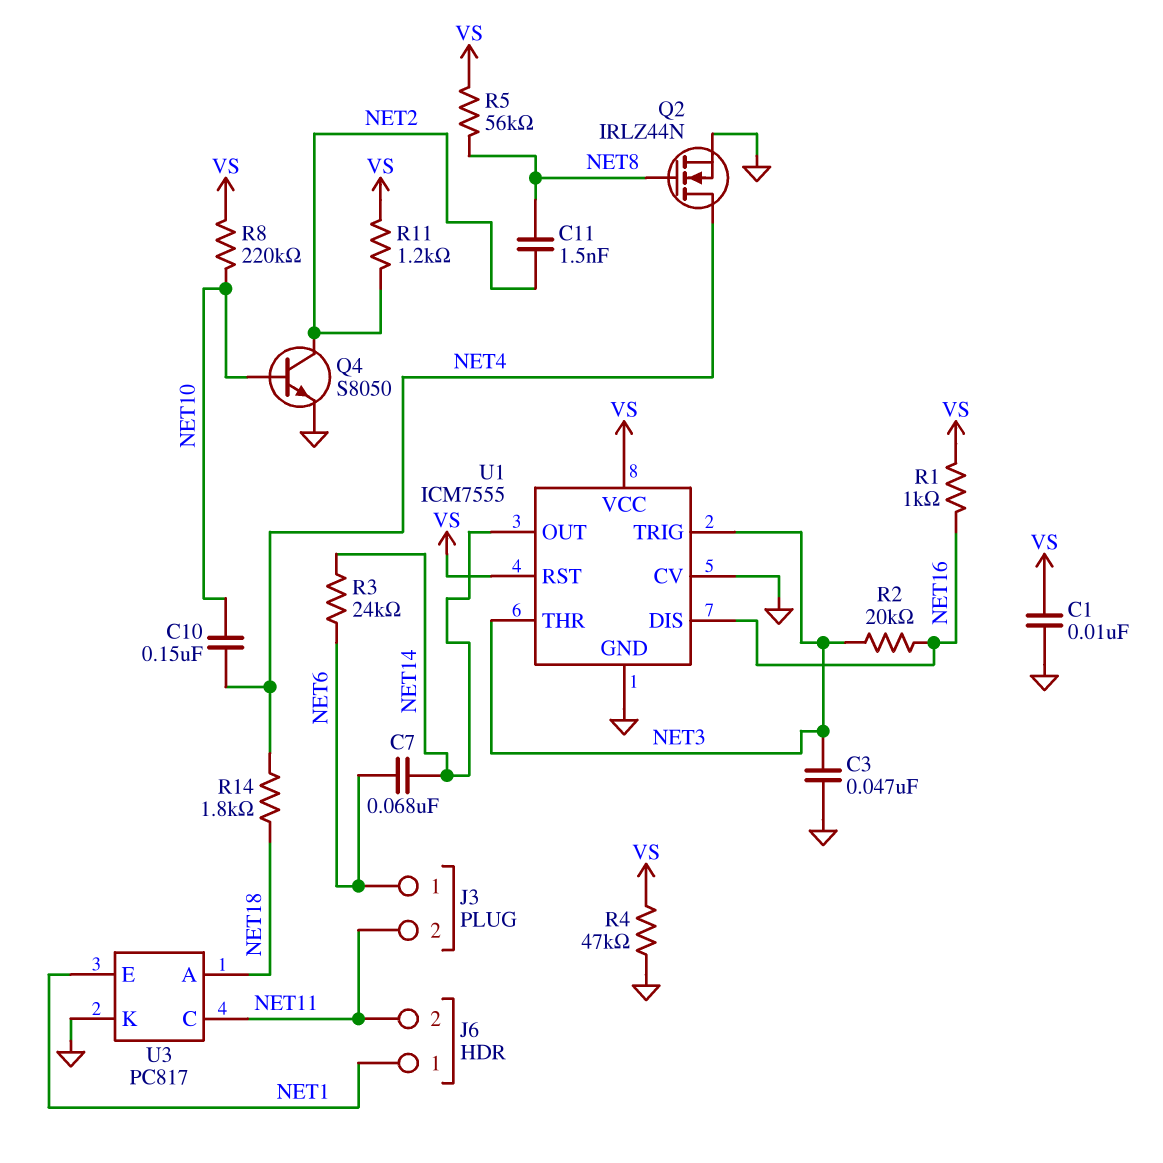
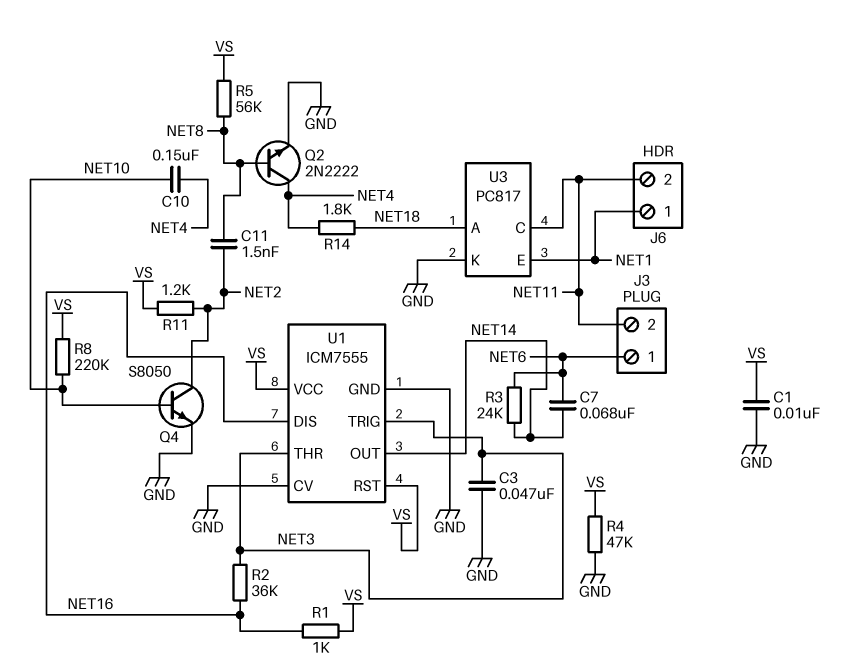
Q2: NMOS IRLZ44N (G NET8, D NET4, S GND) -> NPN 2N2222 (B NET8, C NET4, E GND)
R2: 20k (NET3, NET16) -> 36k (NET3, NET16)

